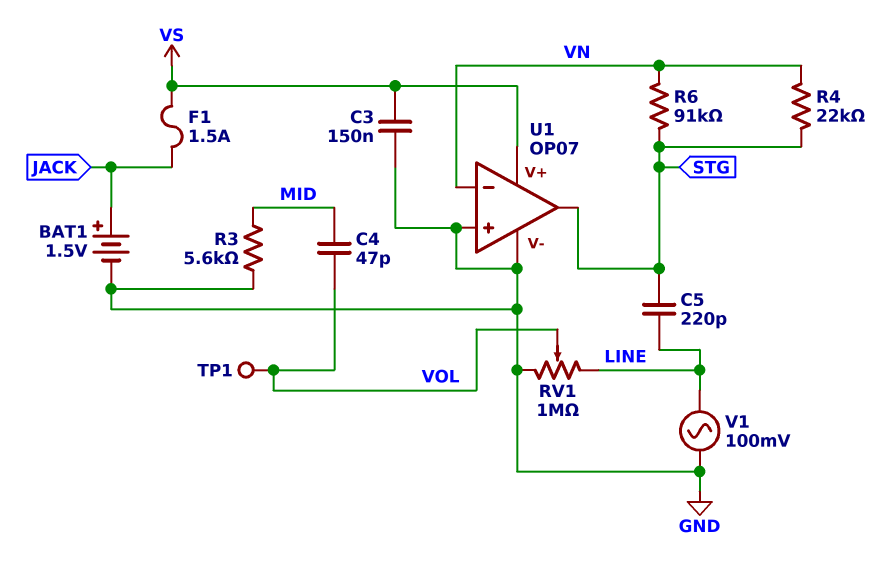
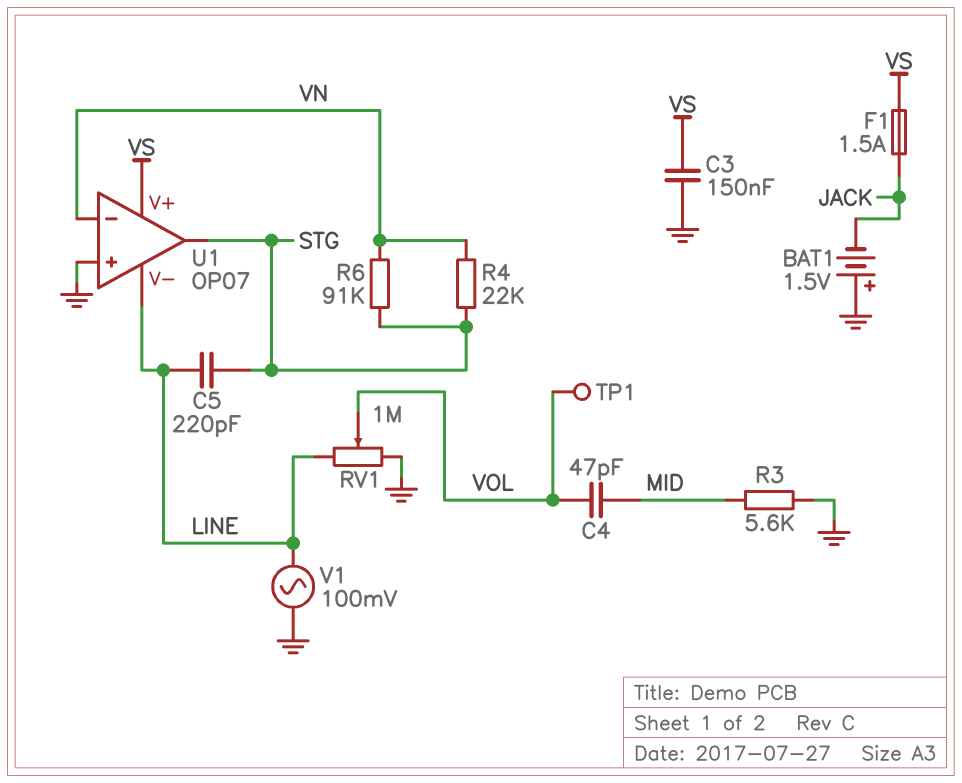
BAT1: 1.5V (plus JACK, minus GND) -> 1.5V (plus GND, minus JACK)
U1 pin V-: GND -> LINE

